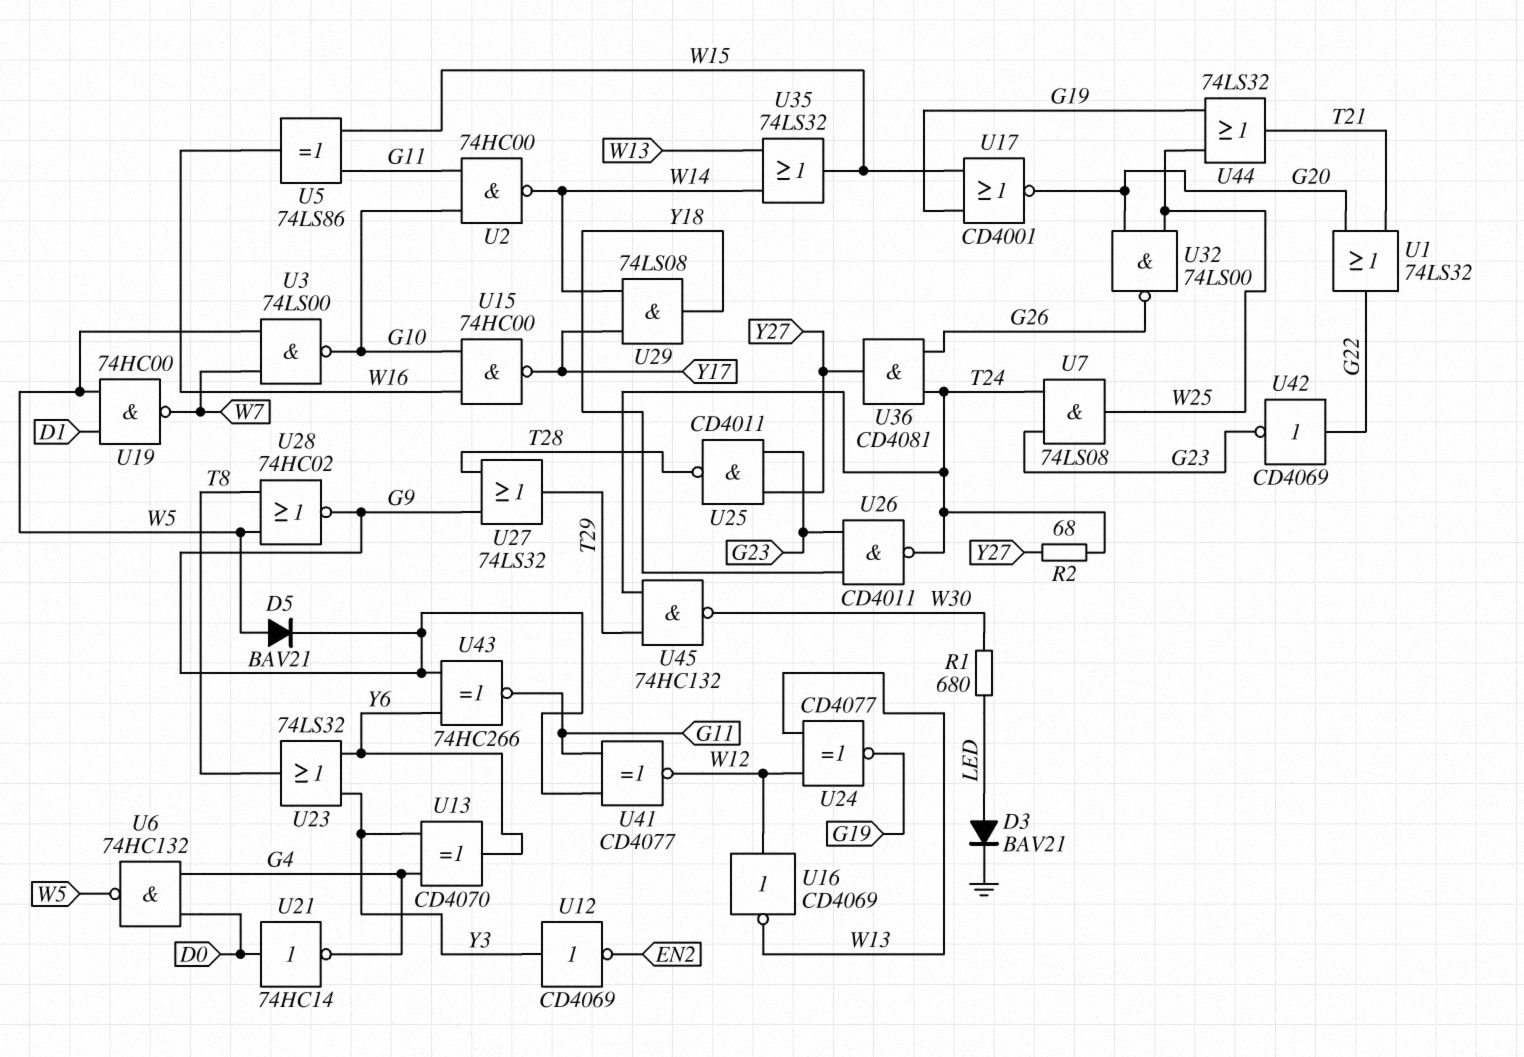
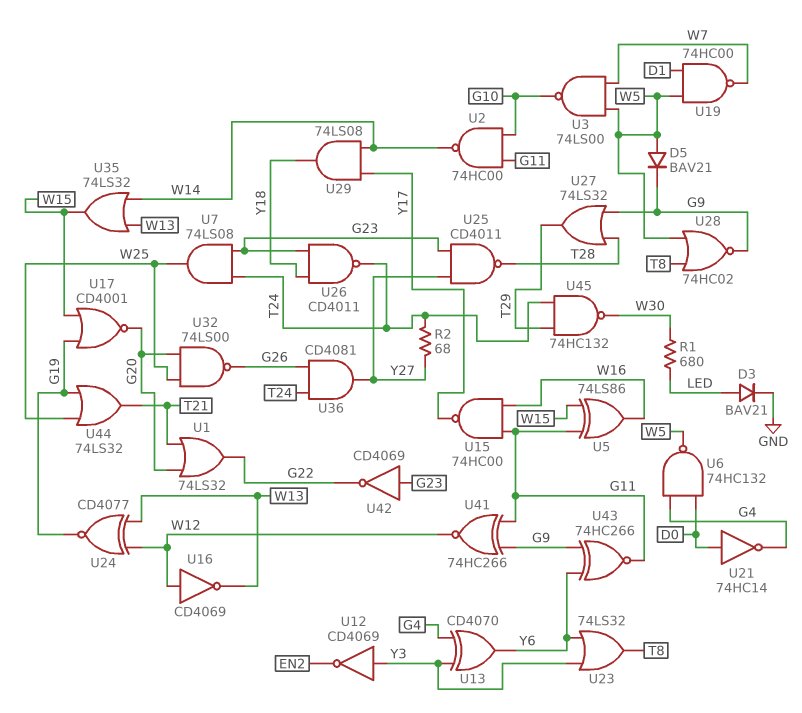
U15: NAND 74HC00 (in G10, in W16, out Y17) -> NAND 74HC00 (in G11, in W16, out Y17)
U41: XNOR CD4077 (in G9, in G11, out W12) -> XNOR 74HC266 (in G9, in G11, out W12)
U42: NOT CD4069 (in G22, out G23) -> NOT CD4069 (in G23, out G22)

